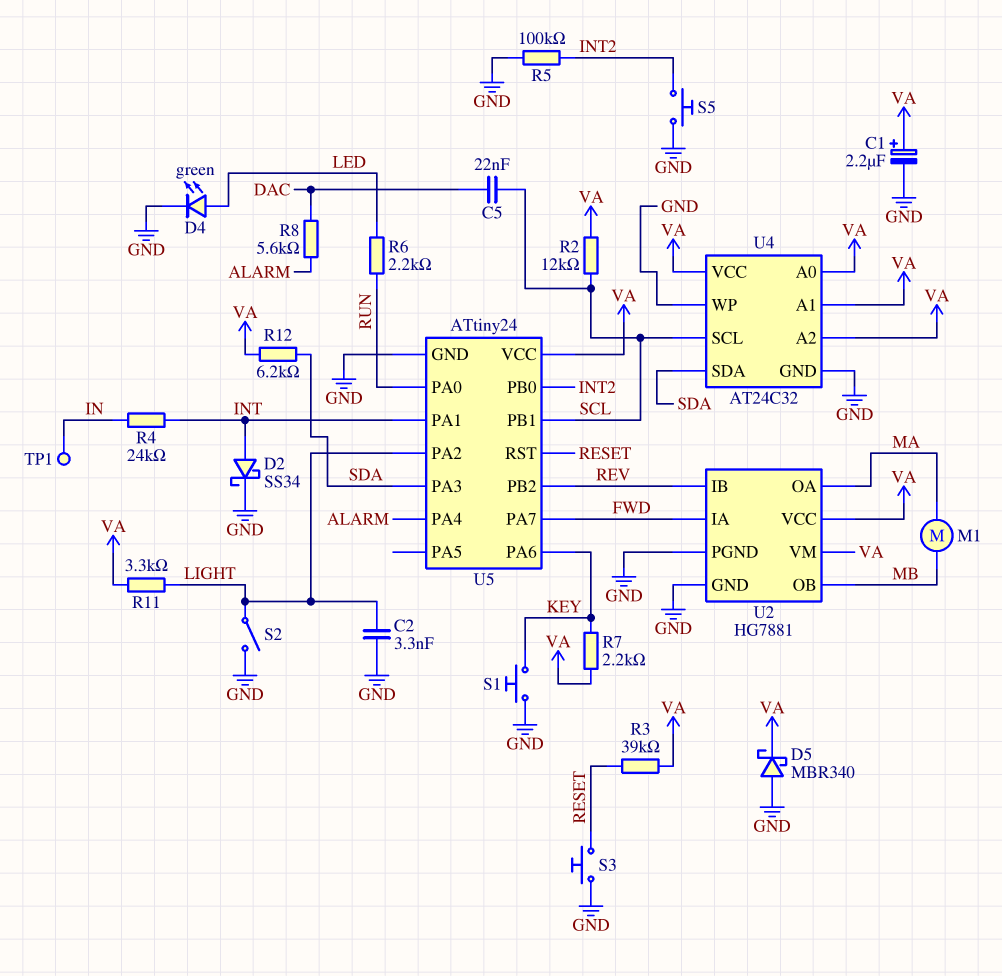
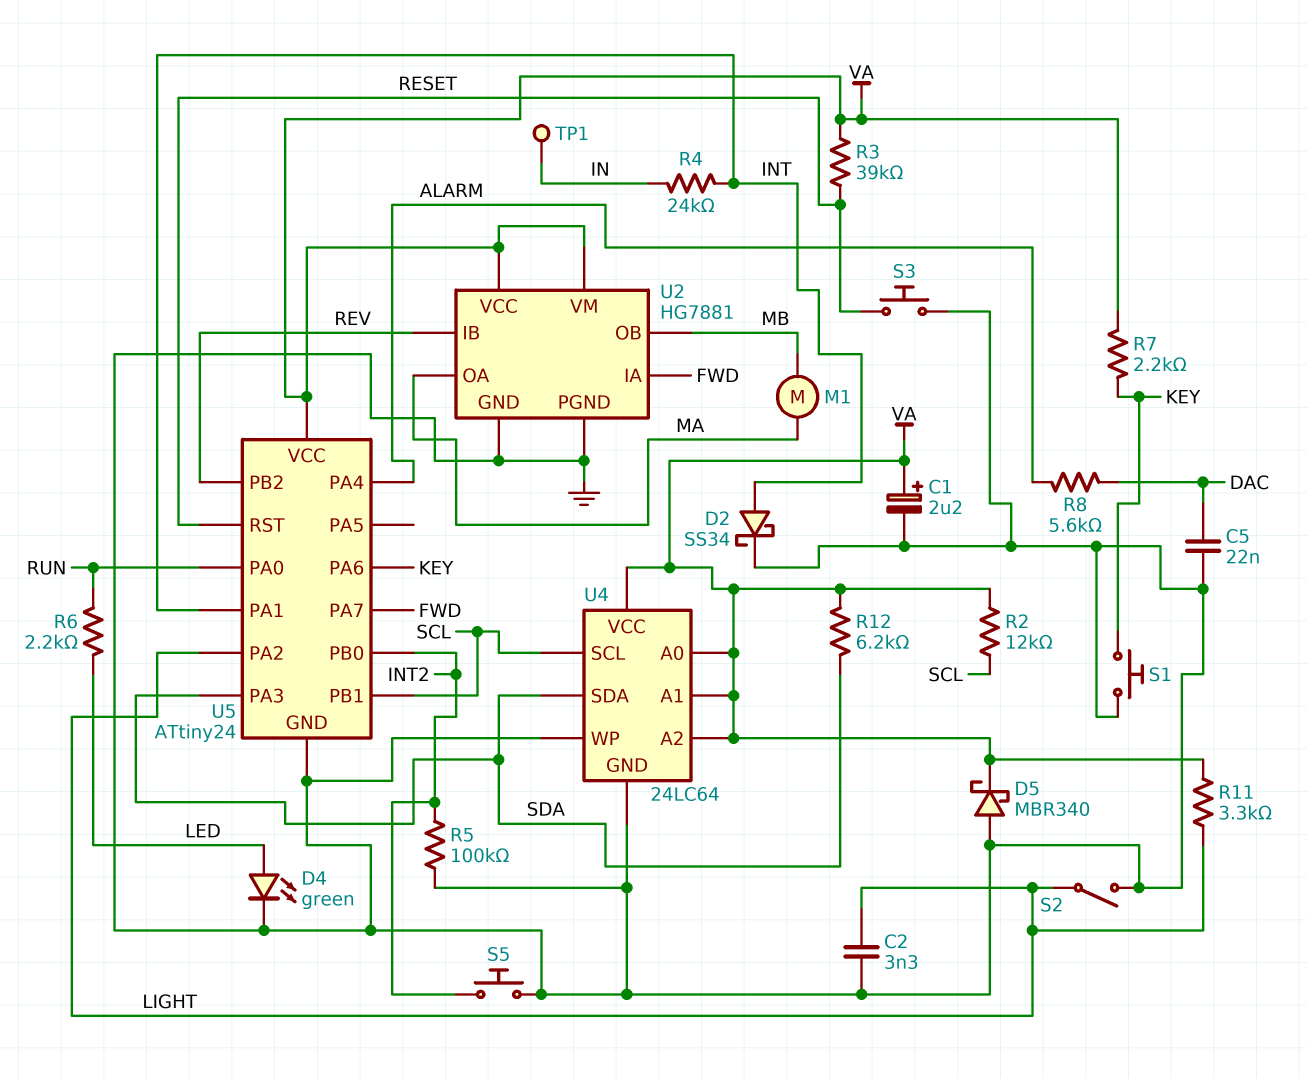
C5: 22nF (DAC, SCL) -> 22nF (DAC, GND)
U4: AT24C32 -> 24LC64

